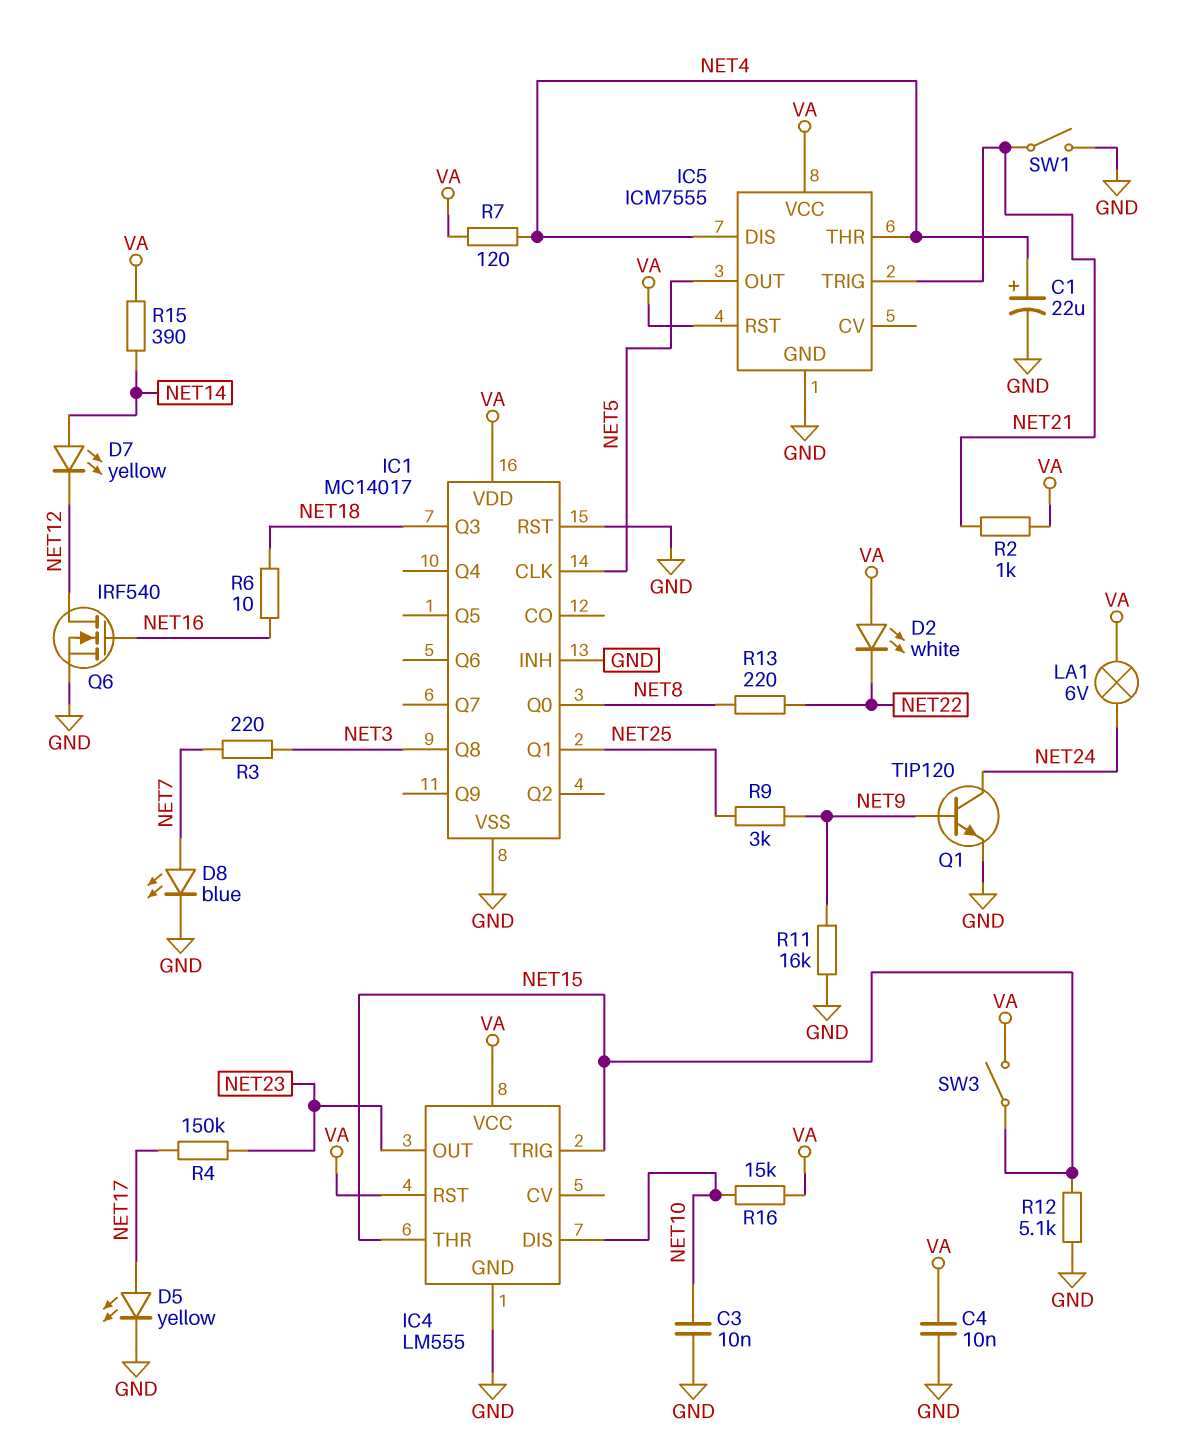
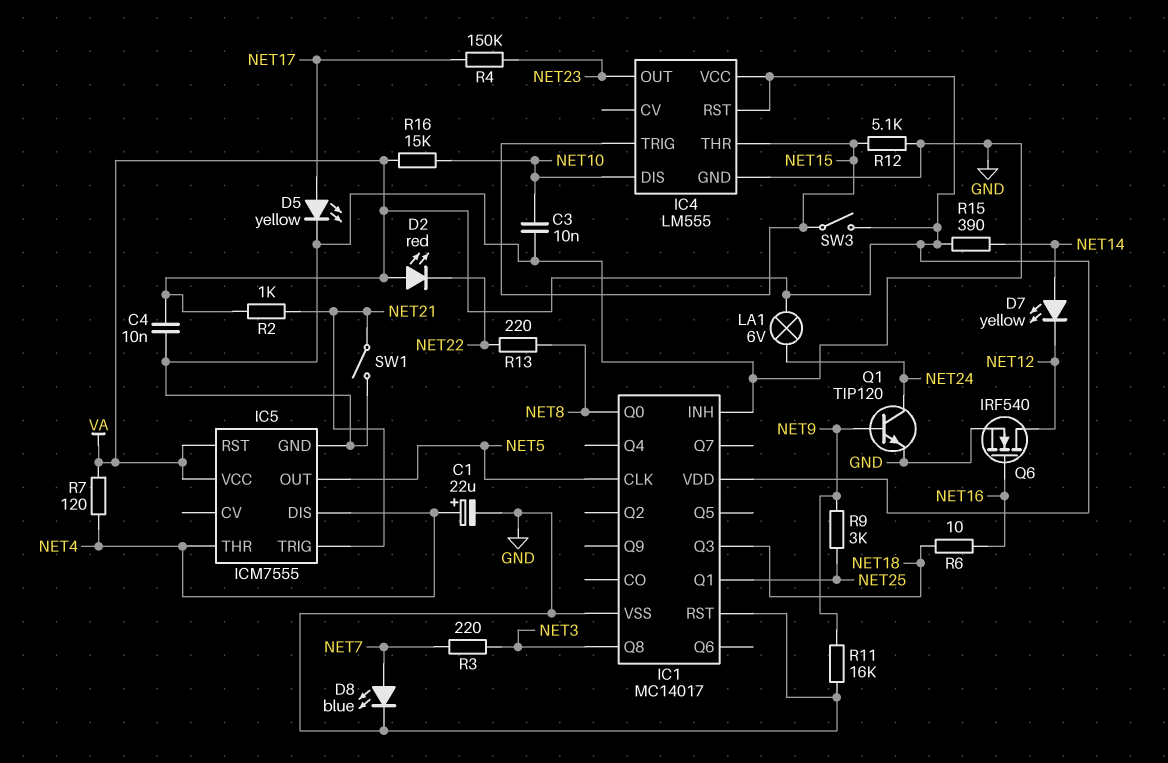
D2: LED white (A VA, K NET22) -> LED red (A VA, K NET22)

